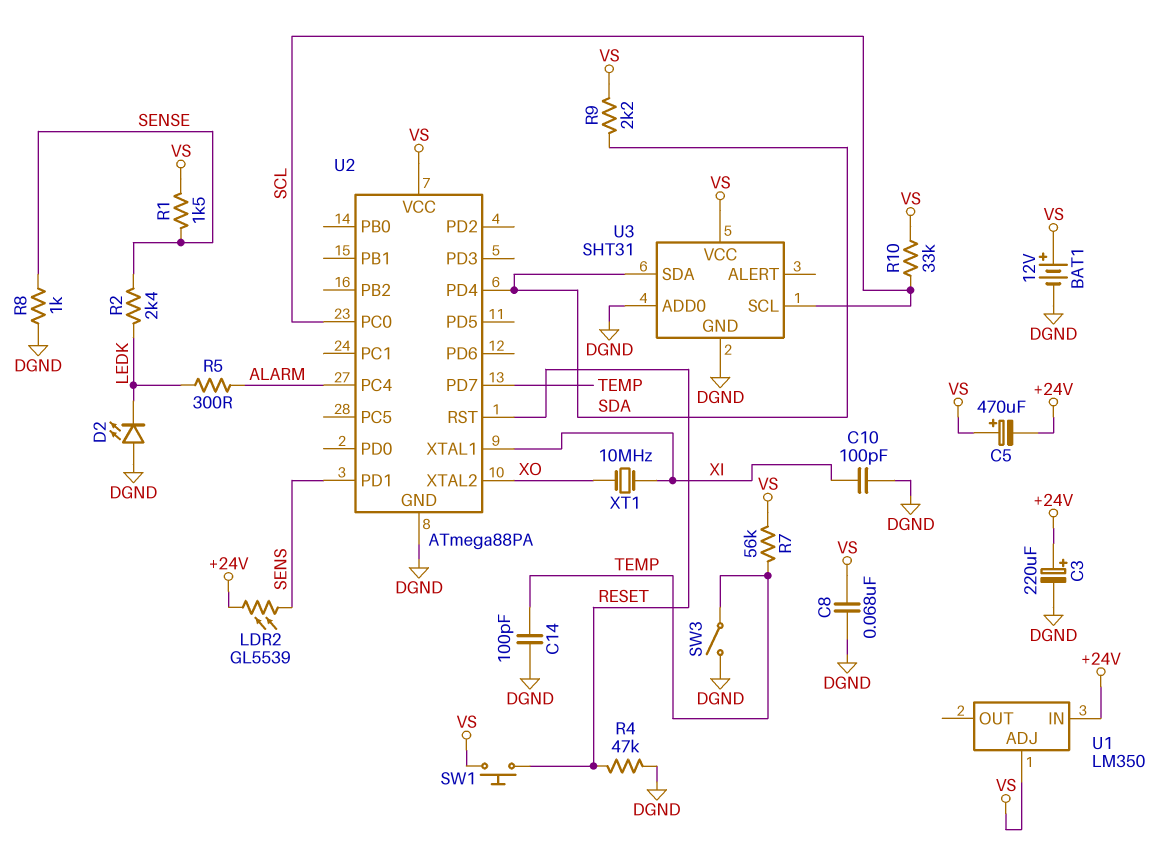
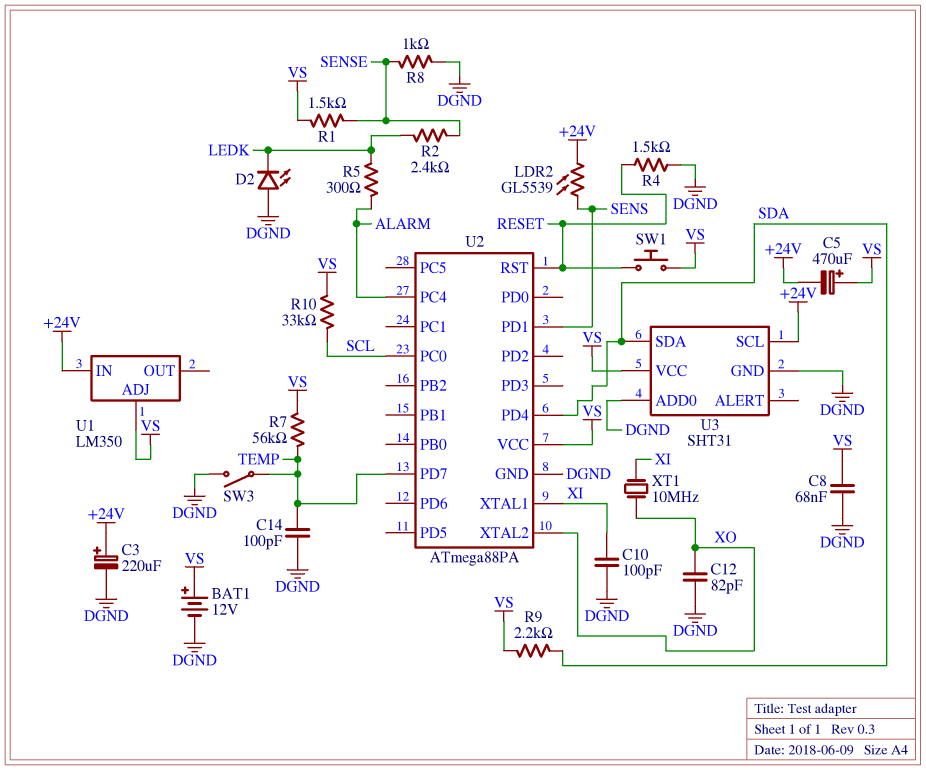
C12: none -> 82pF (DGND, XO)
R4: 47k (DGND, RESET) -> 1.5k (DGND, RESET)
U3 pin SCL: SCL -> +24V

